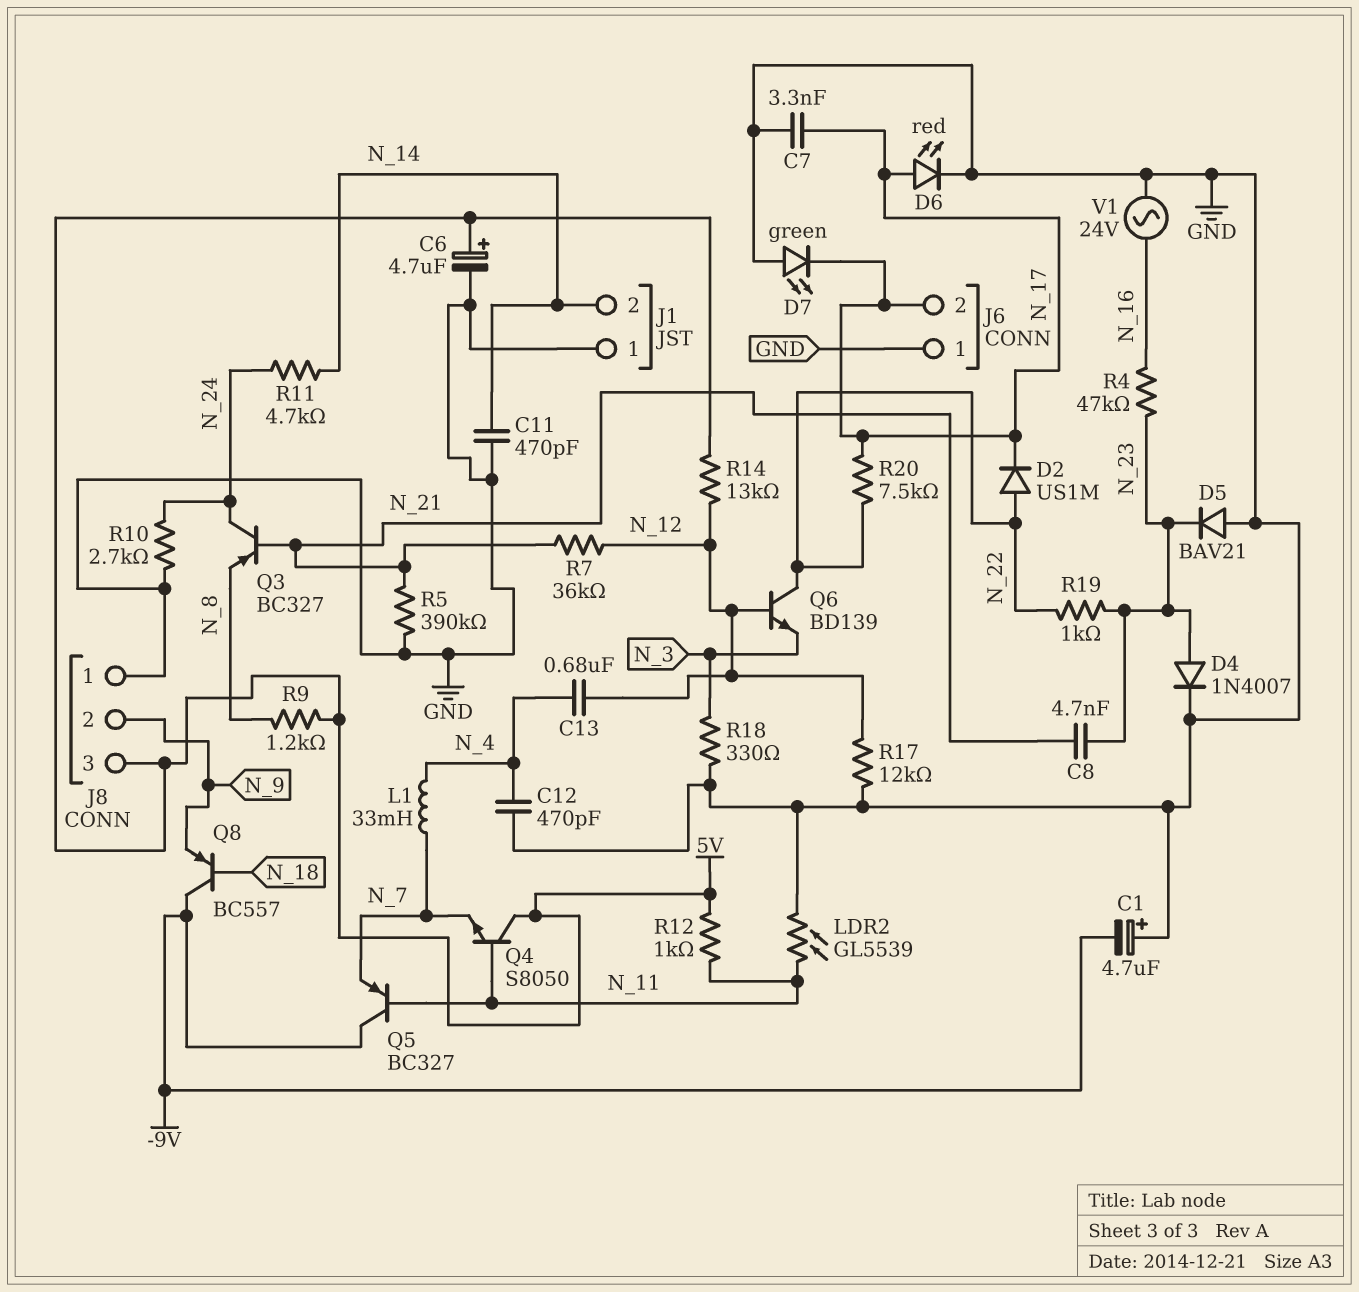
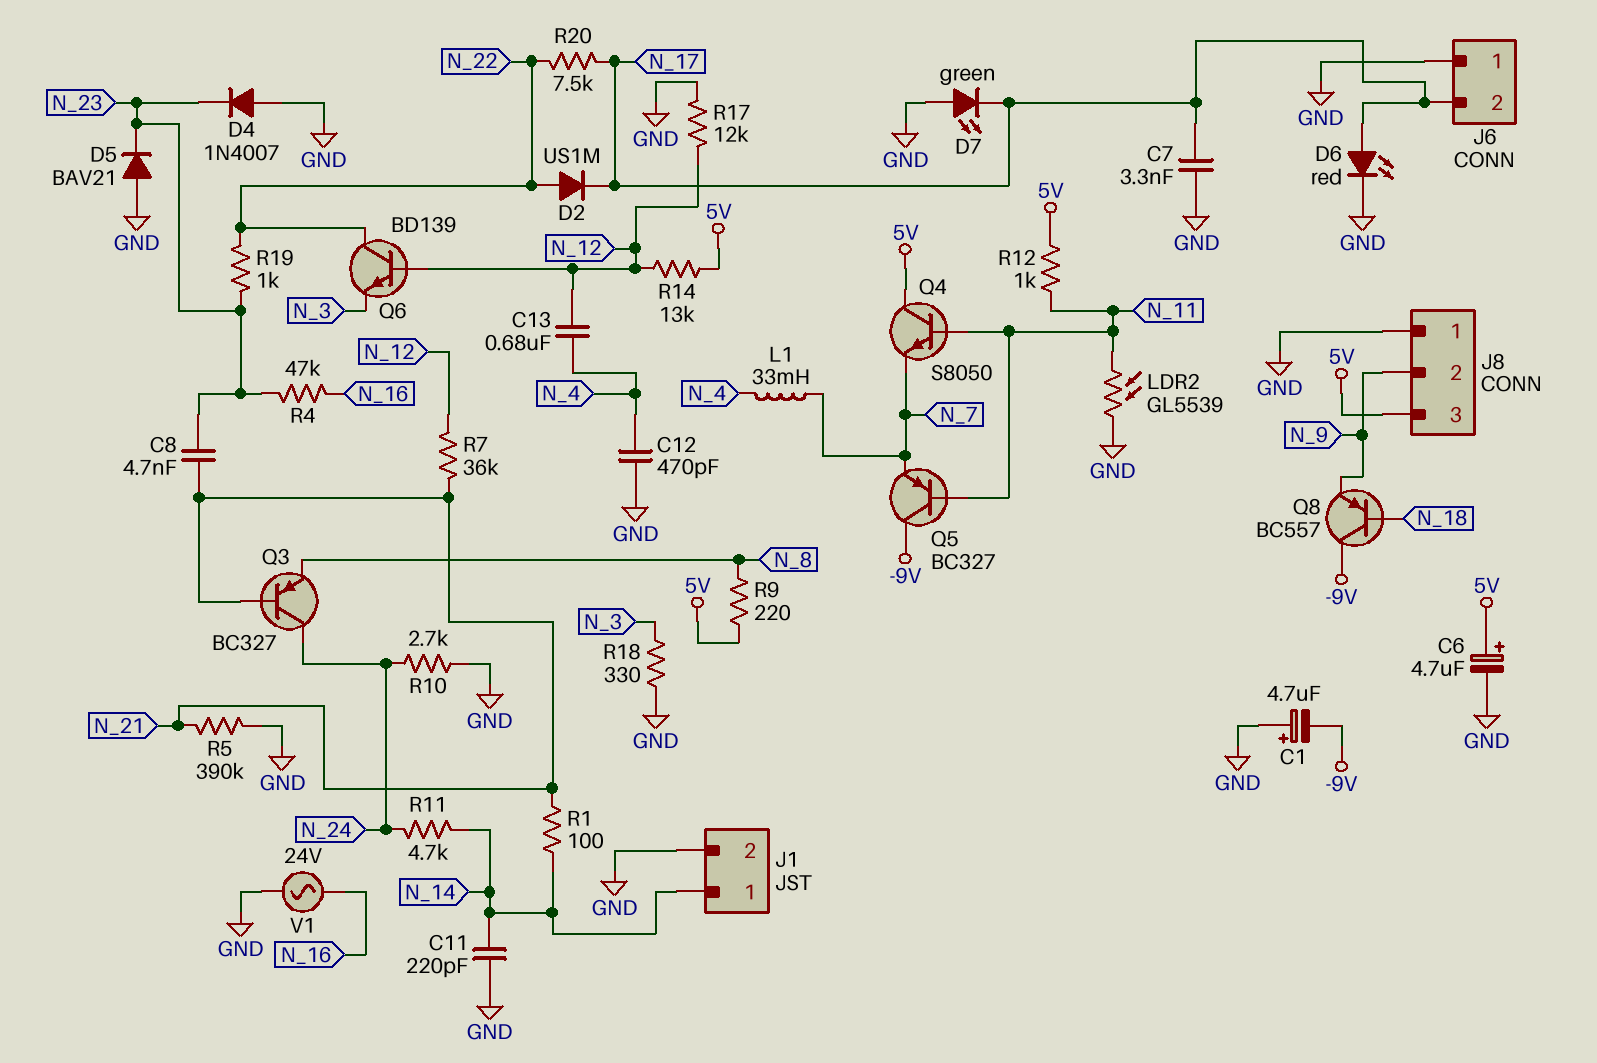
C11: 470pF (GND, N_14) -> 220pF (GND, N_14)
D4: diode 1N4007 (A N_23, K GND) -> diode 1N4007 (A GND, K N_23)
J1 pin 1: GND -> N_14
J1 pin 2: N_14 -> GND
R1: none -> 100 (N_14, N_21)
R9: 1.2k (5V, N_8) -> 220 (5V, N_8)

